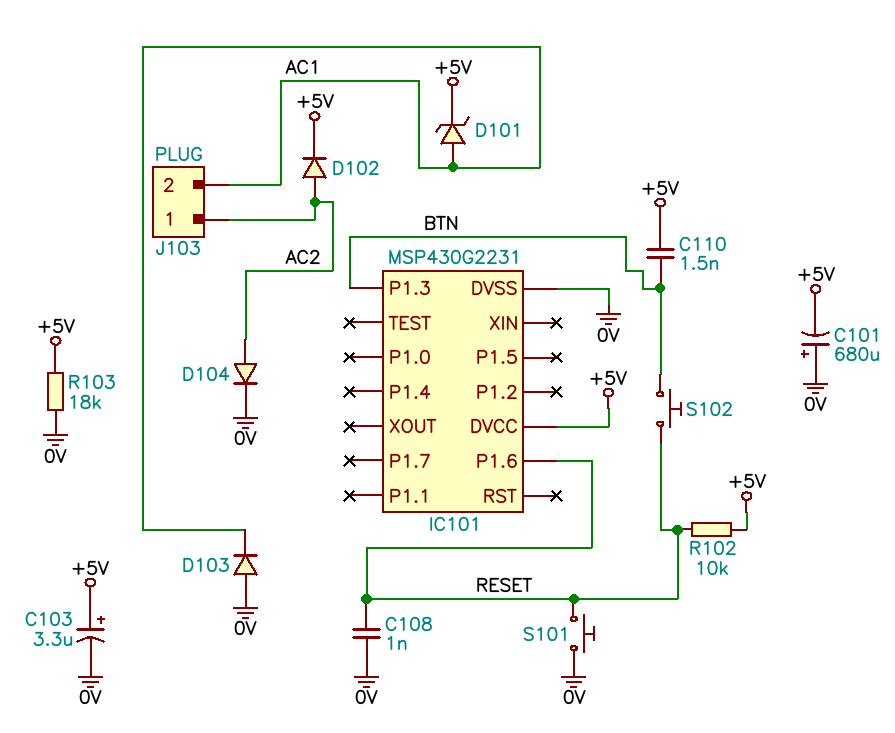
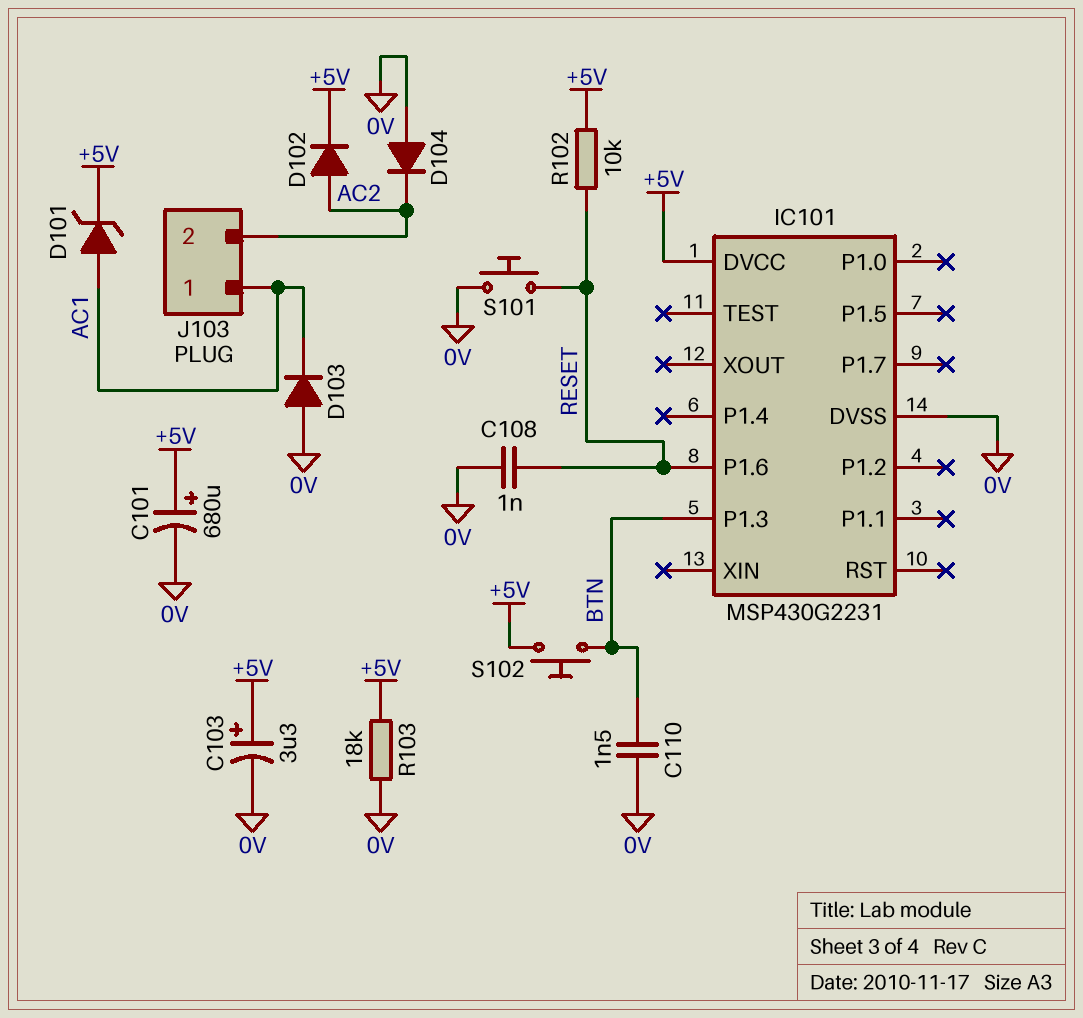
C101: 680uF (plus 0V, minus +5V) -> 680uF (plus +5V, minus 0V)
C110: 1.5nF (+5V, BTN) -> 1.5nF (0V, BTN)
D104: diode (A AC2, K 0V) -> diode (A 0V, K AC2)
J103 pin 1: AC2 -> AC1
J103 pin 2: AC1 -> AC2
S102: button (BTN, RESET) -> button (+5V, BTN)

